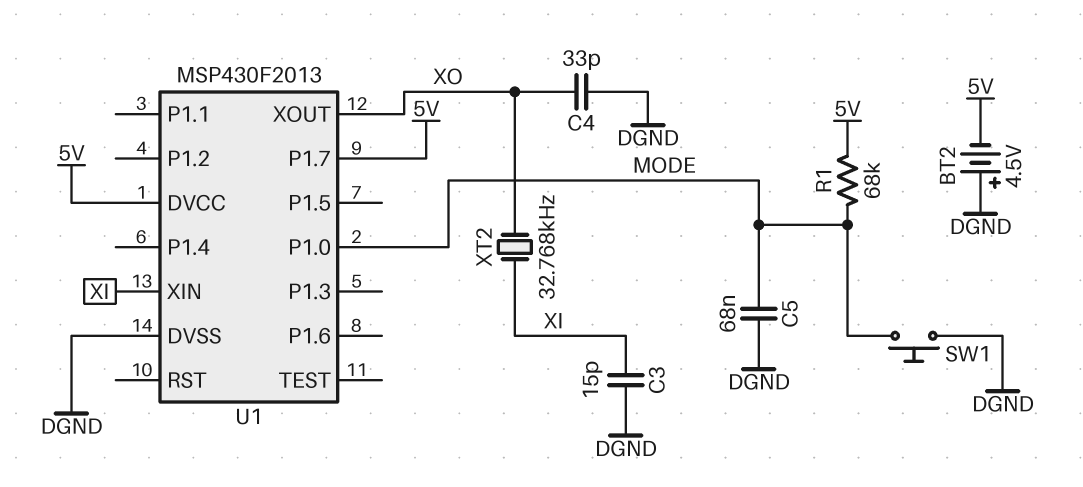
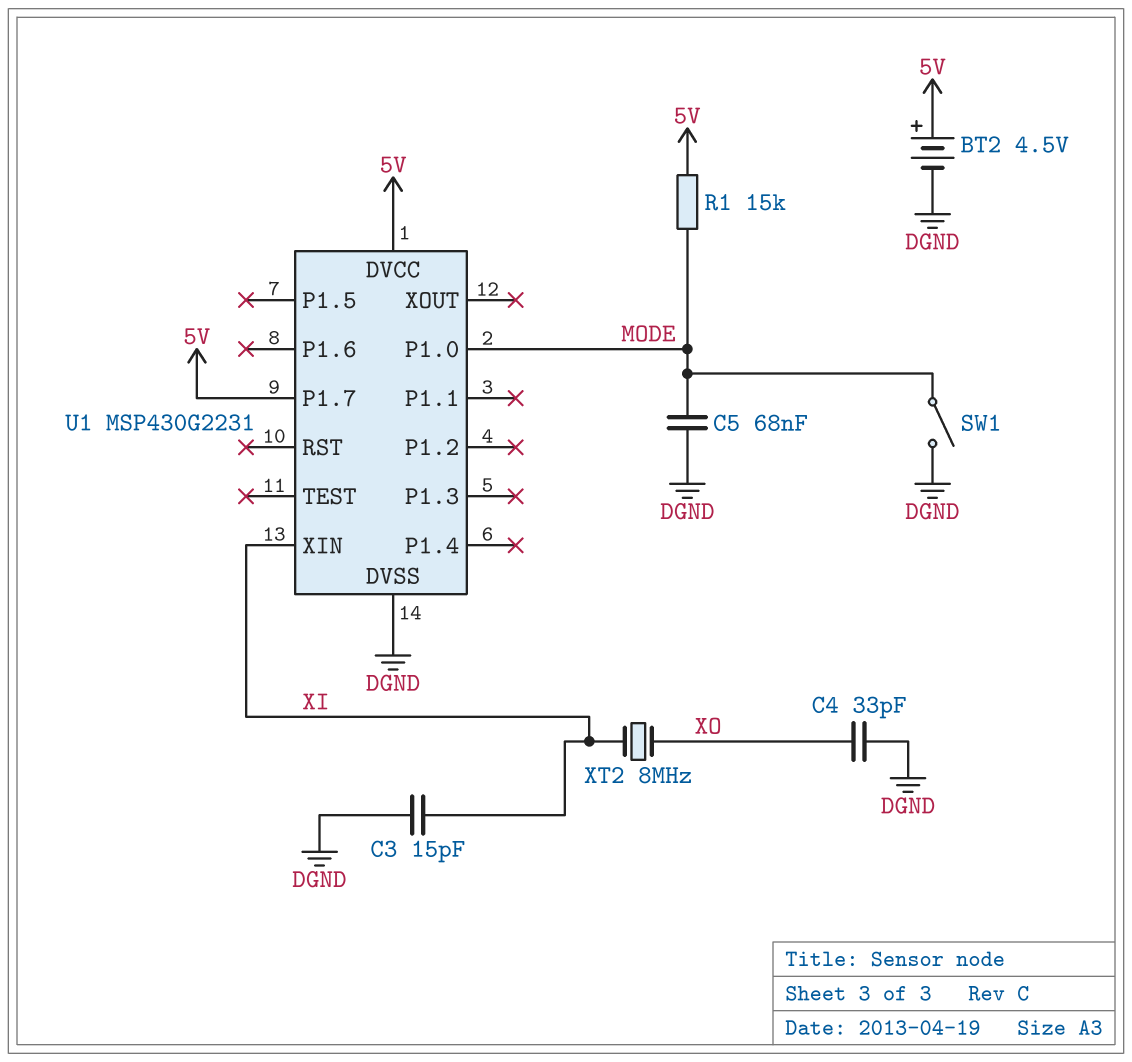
BT2: 4.5V (plus DGND, minus 5V) -> 4.5V (plus 5V, minus DGND)
R1: 68k (5V, MODE) -> 15k (5V, MODE)
SW1: button (DGND, MODE) -> switch (DGND, MODE)
U1: MSP430F2013 -> MSP430G2231
U1 pin XOUT: XO -> none
XT2: 32.768kHz (XI, XO) -> 8MHz (XI, XO)

